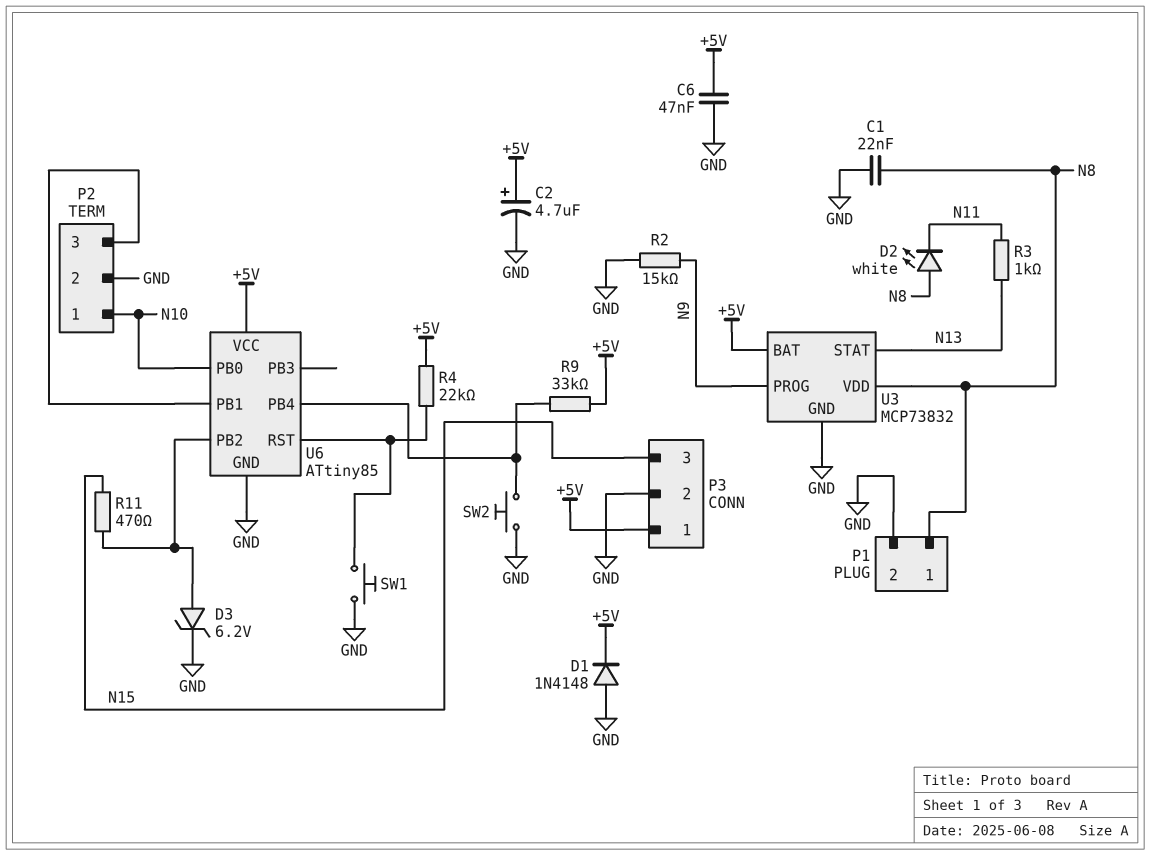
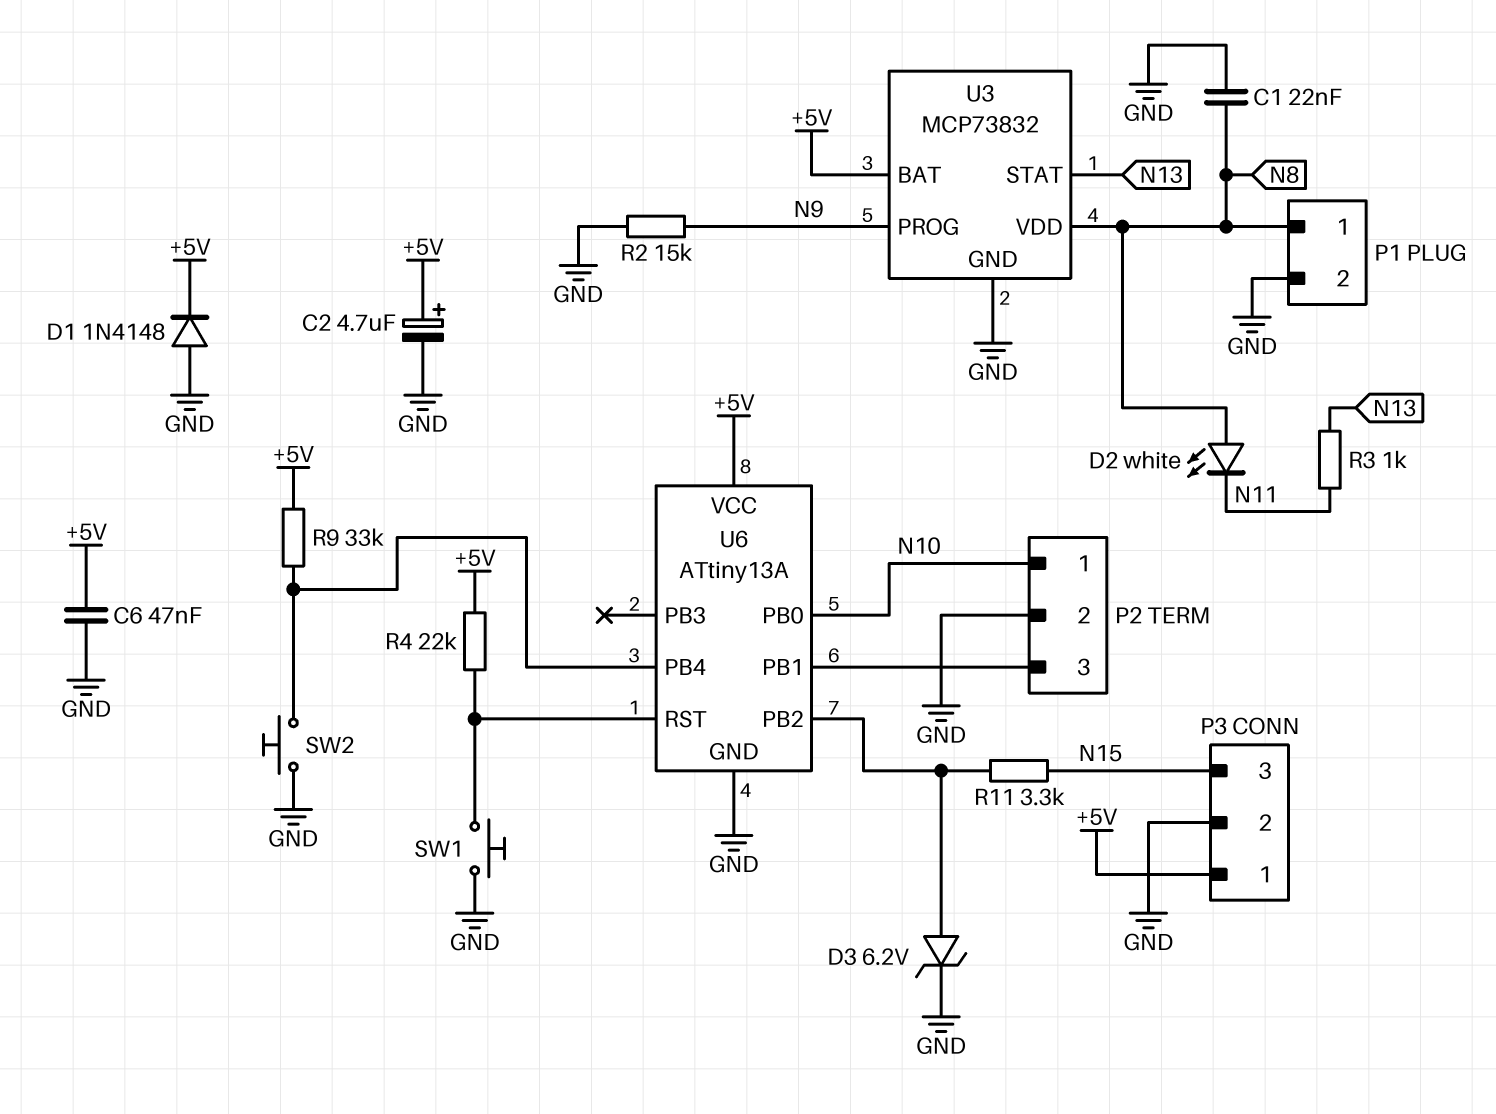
R11: 470 (N15, U6/PB2) -> 3.3k (N15, U6/PB2)
U6: ATtiny85 -> ATtiny13A

